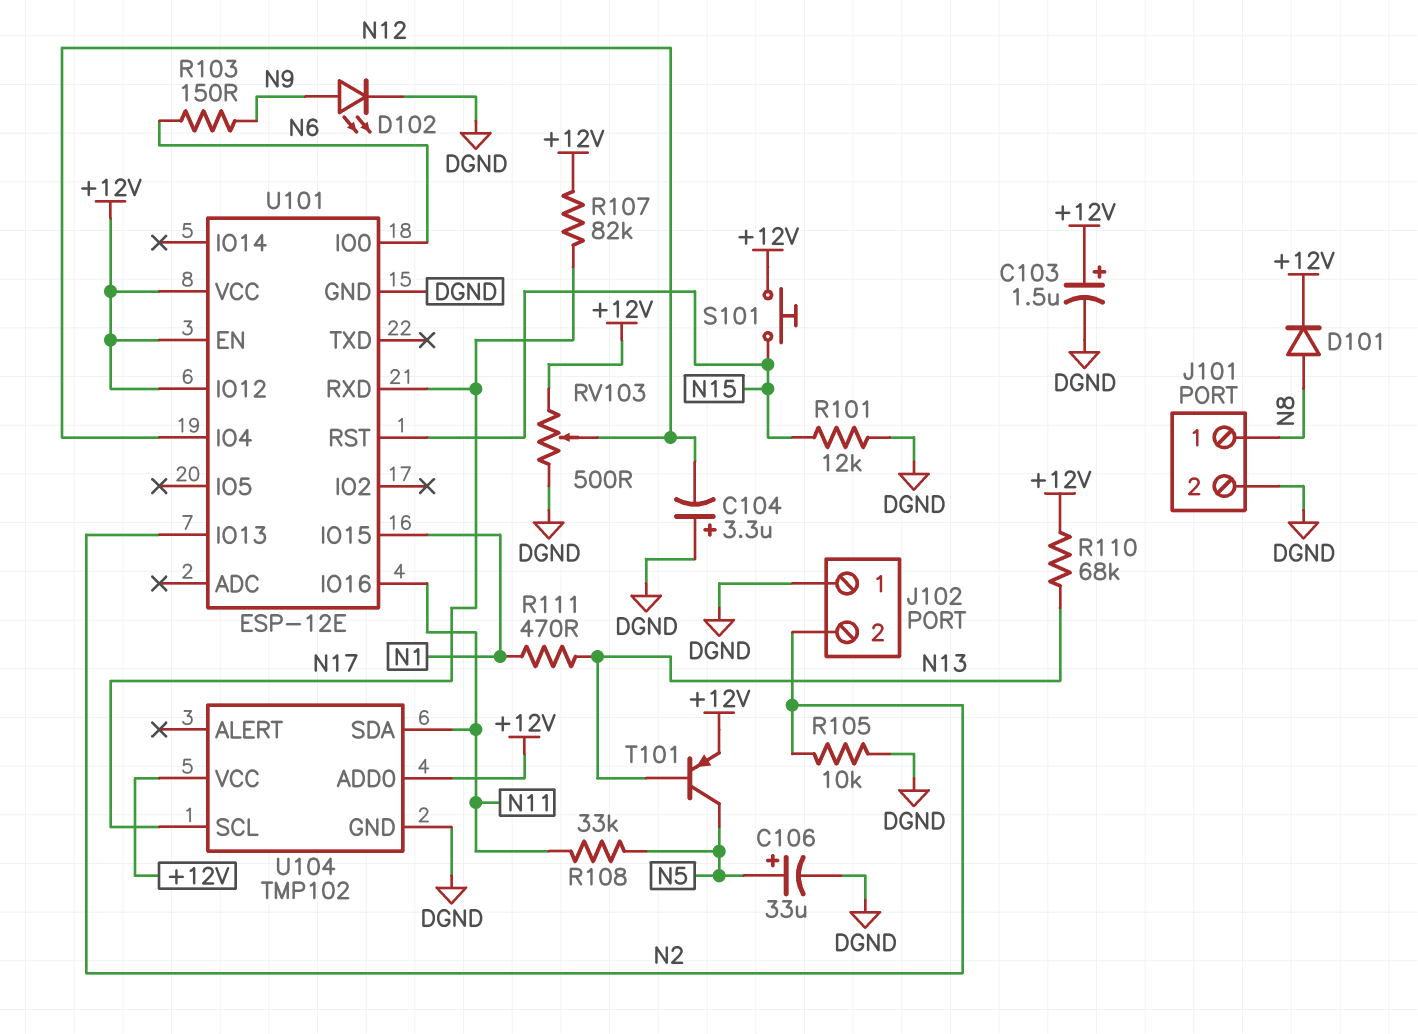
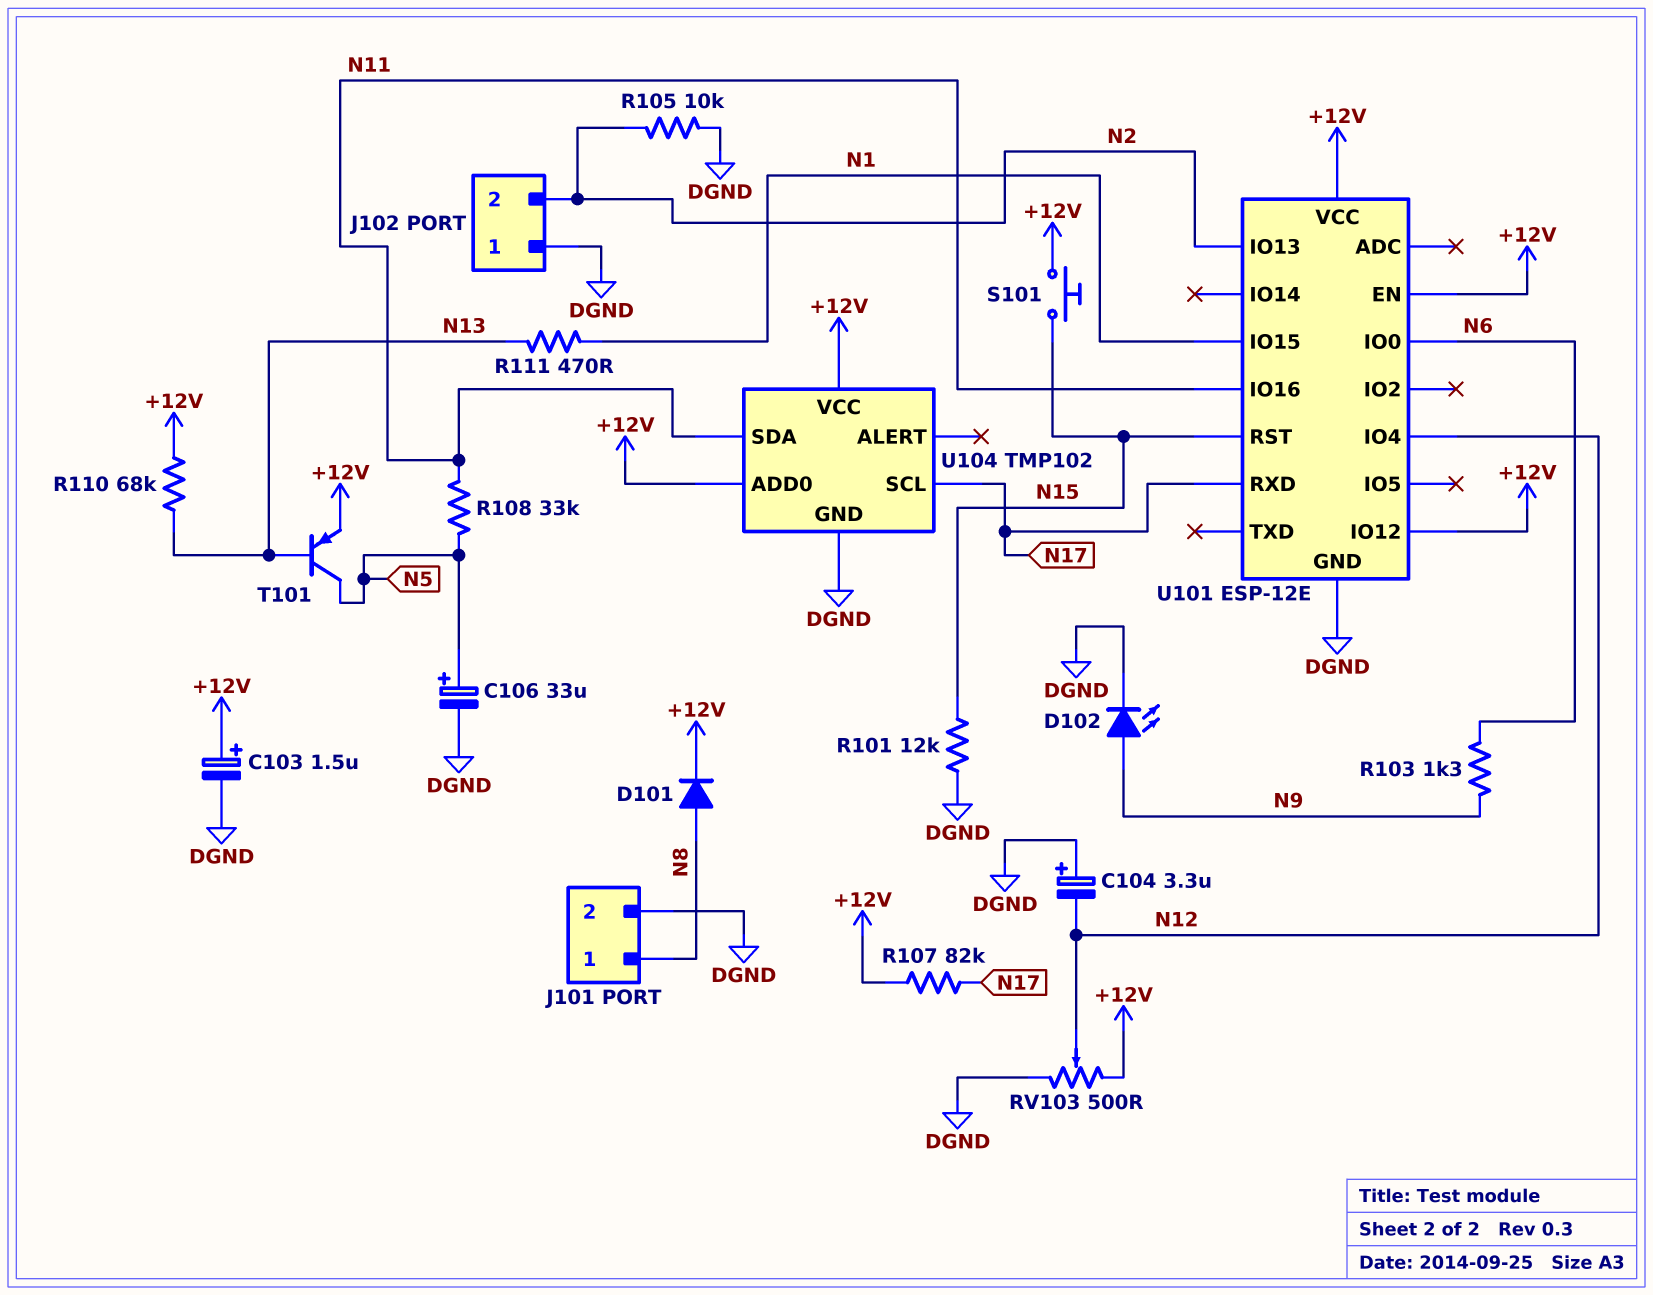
R103: 150 (N6, N9) -> 1.3k (N6, N9)

